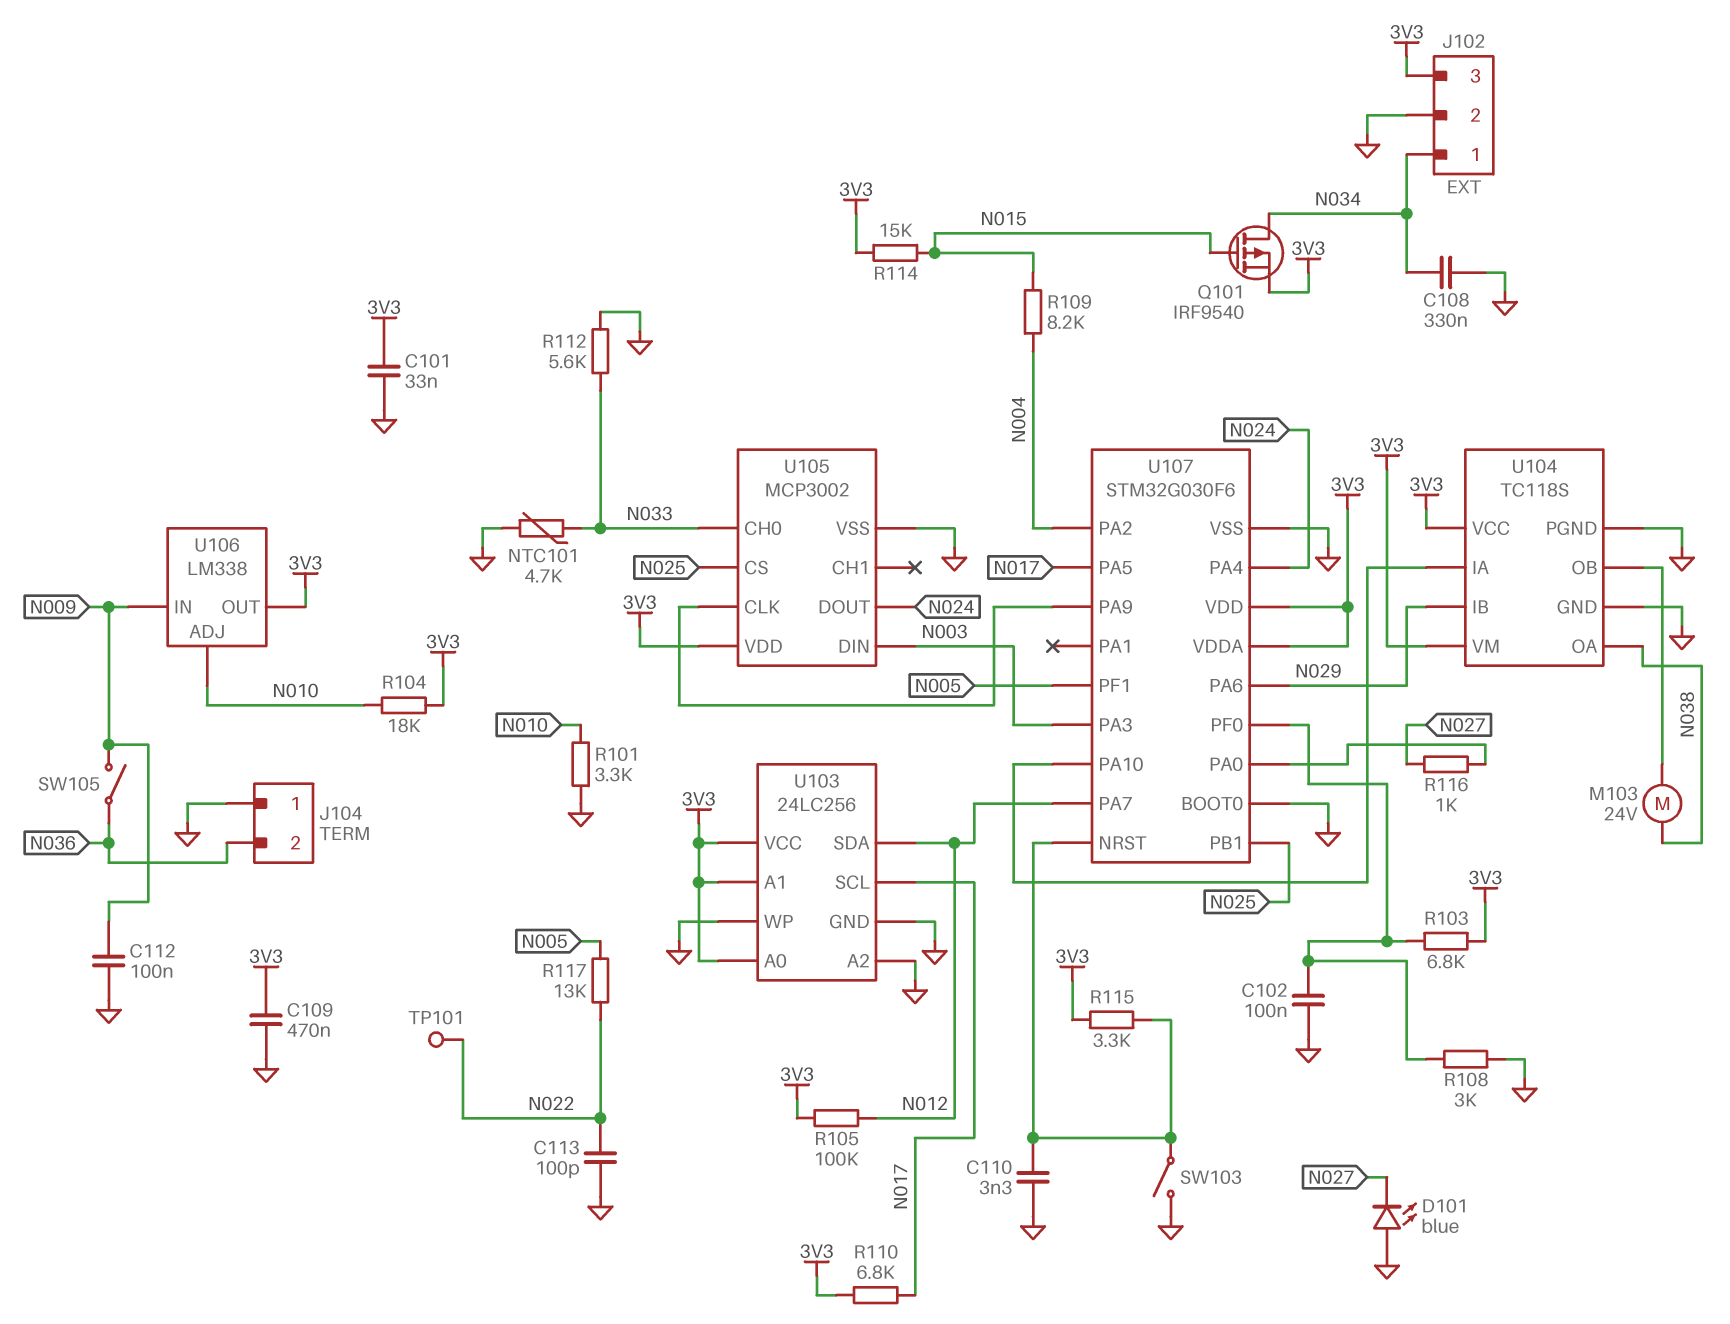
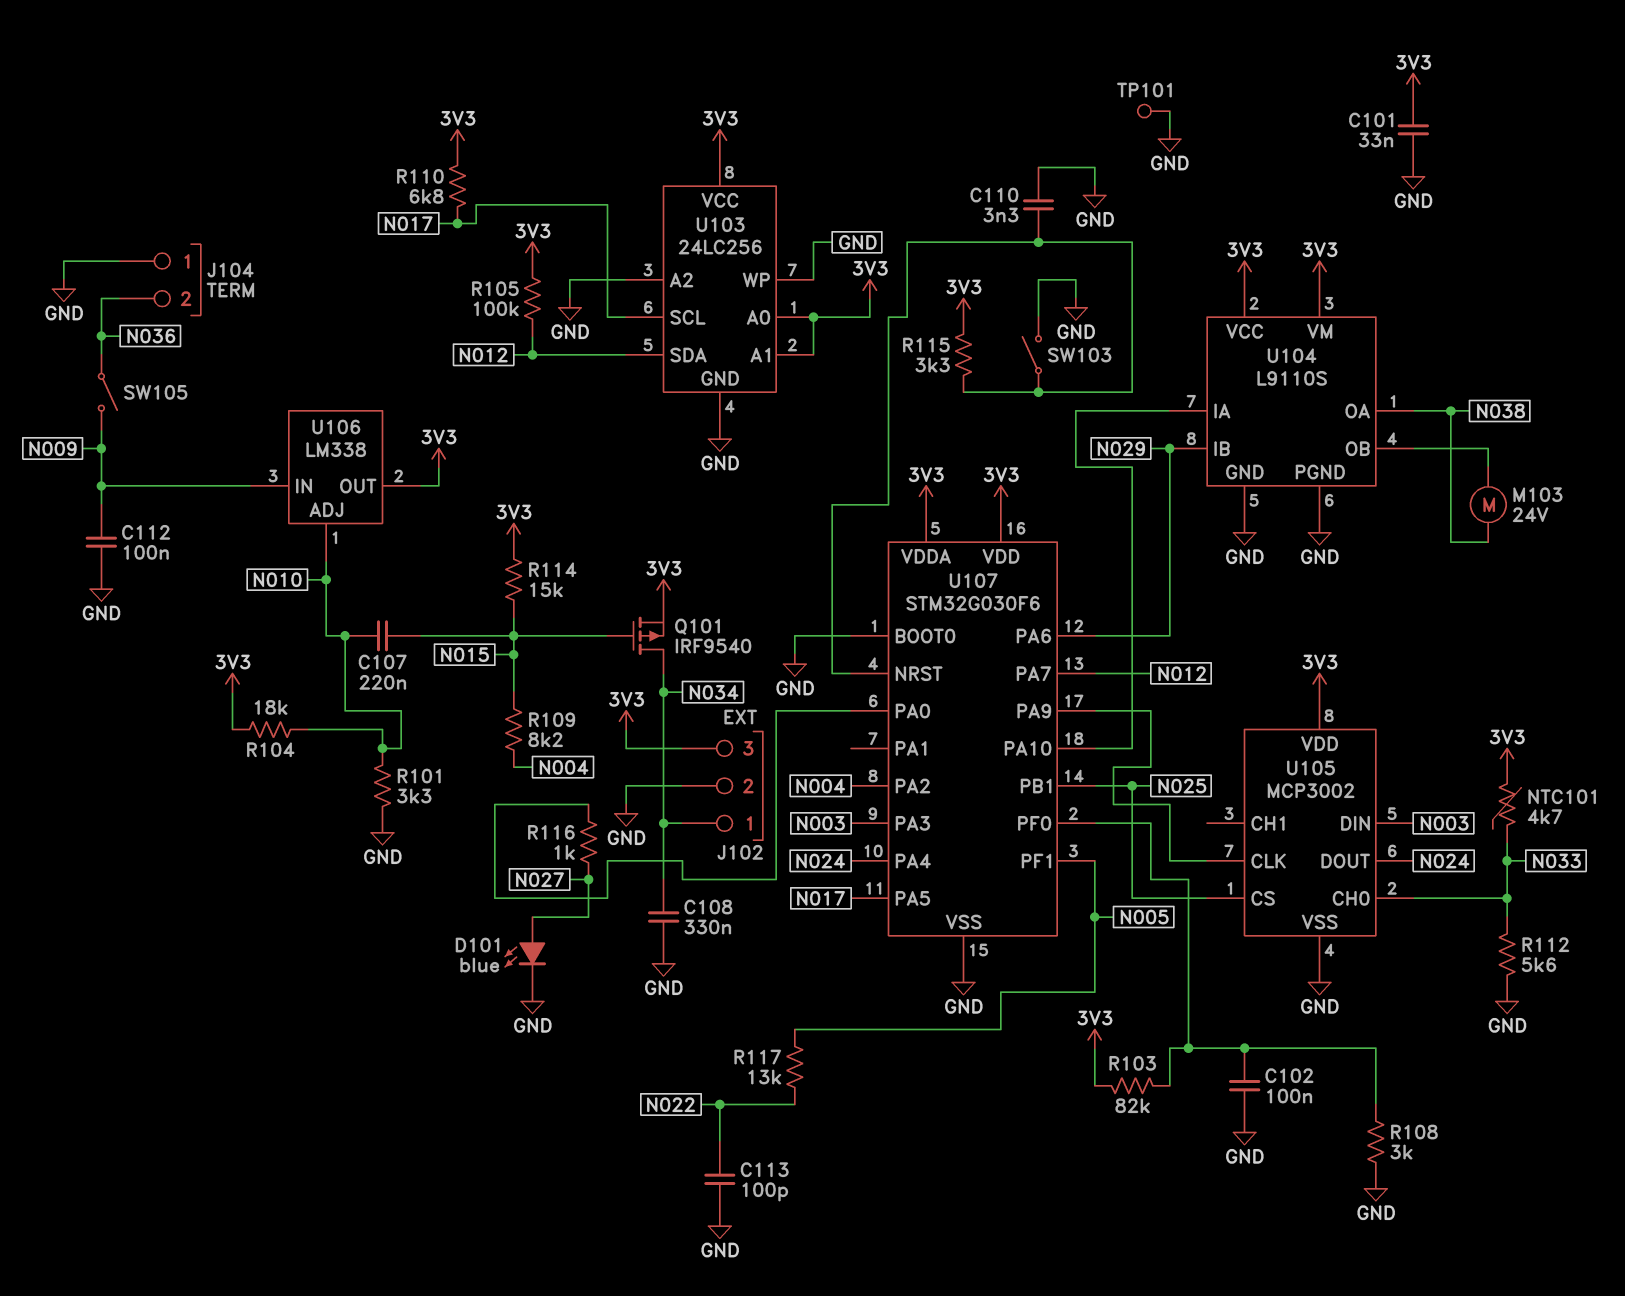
C107: none -> 220nF (N010, N015)
C109: 470nF (3V3, GND) -> none
D101: LED blue (A GND, K N027) -> LED blue (A N027, K GND)
NTC101: 4.7k (GND, N033) -> 4.7k (3V3, N033)
R103: 6.8k (3V3, U107/PF0) -> 82k (3V3, U107/PF0)
TP101: test point (N022) -> test point (GND)
U104: TC118S -> L9110S

